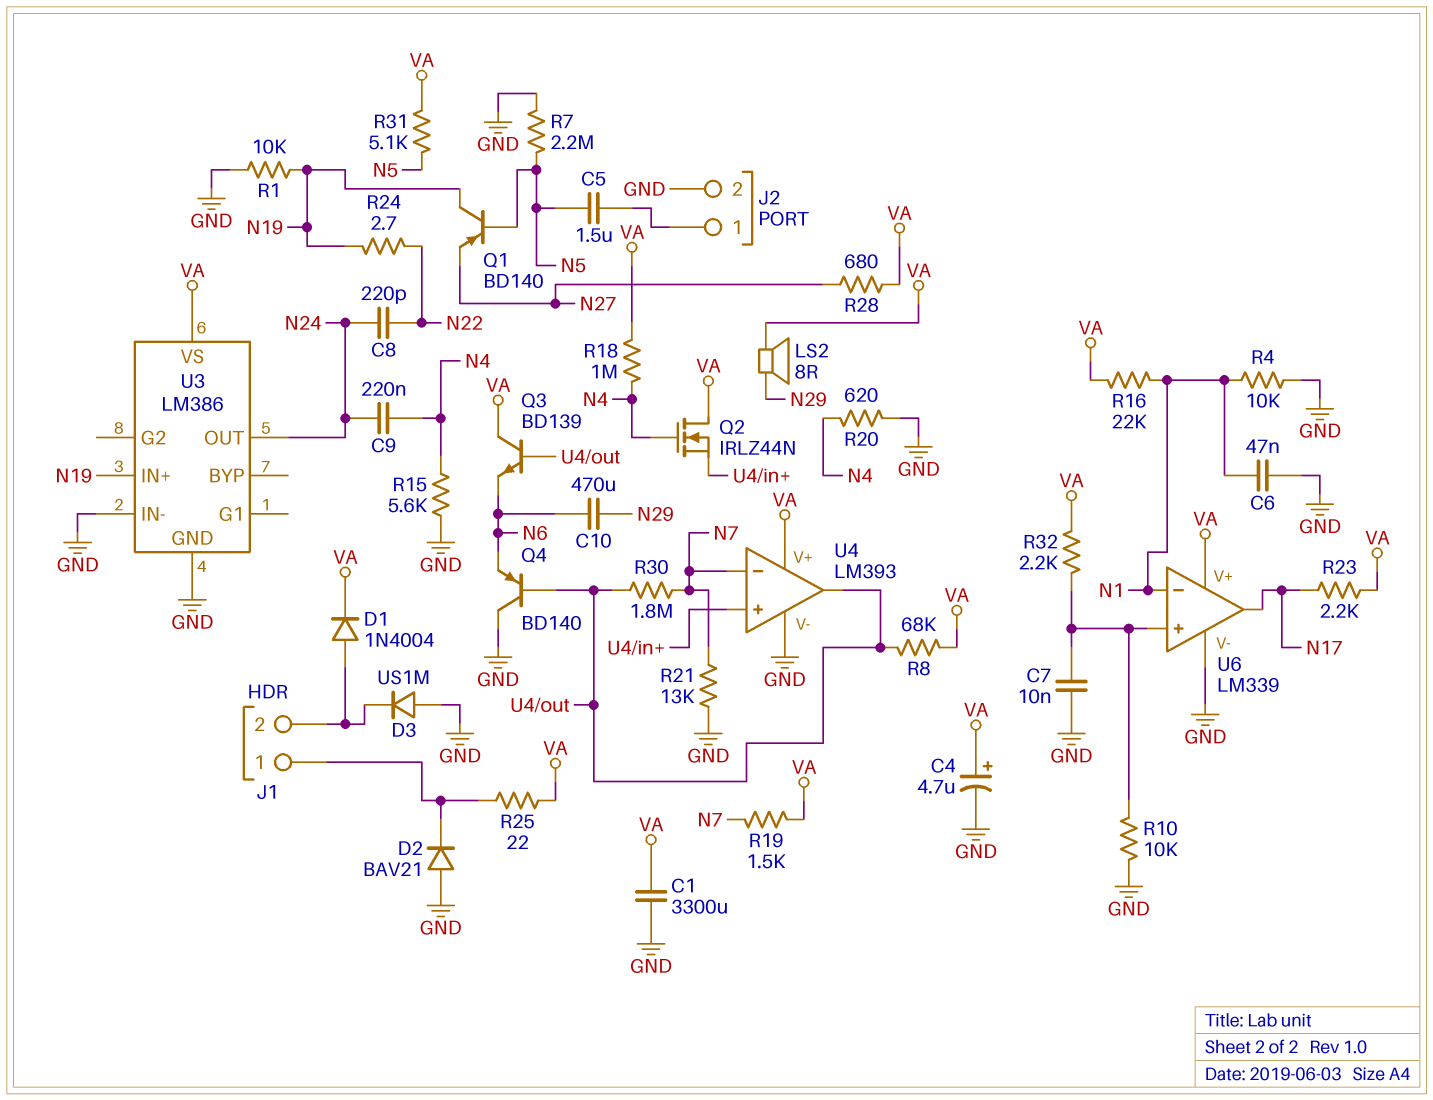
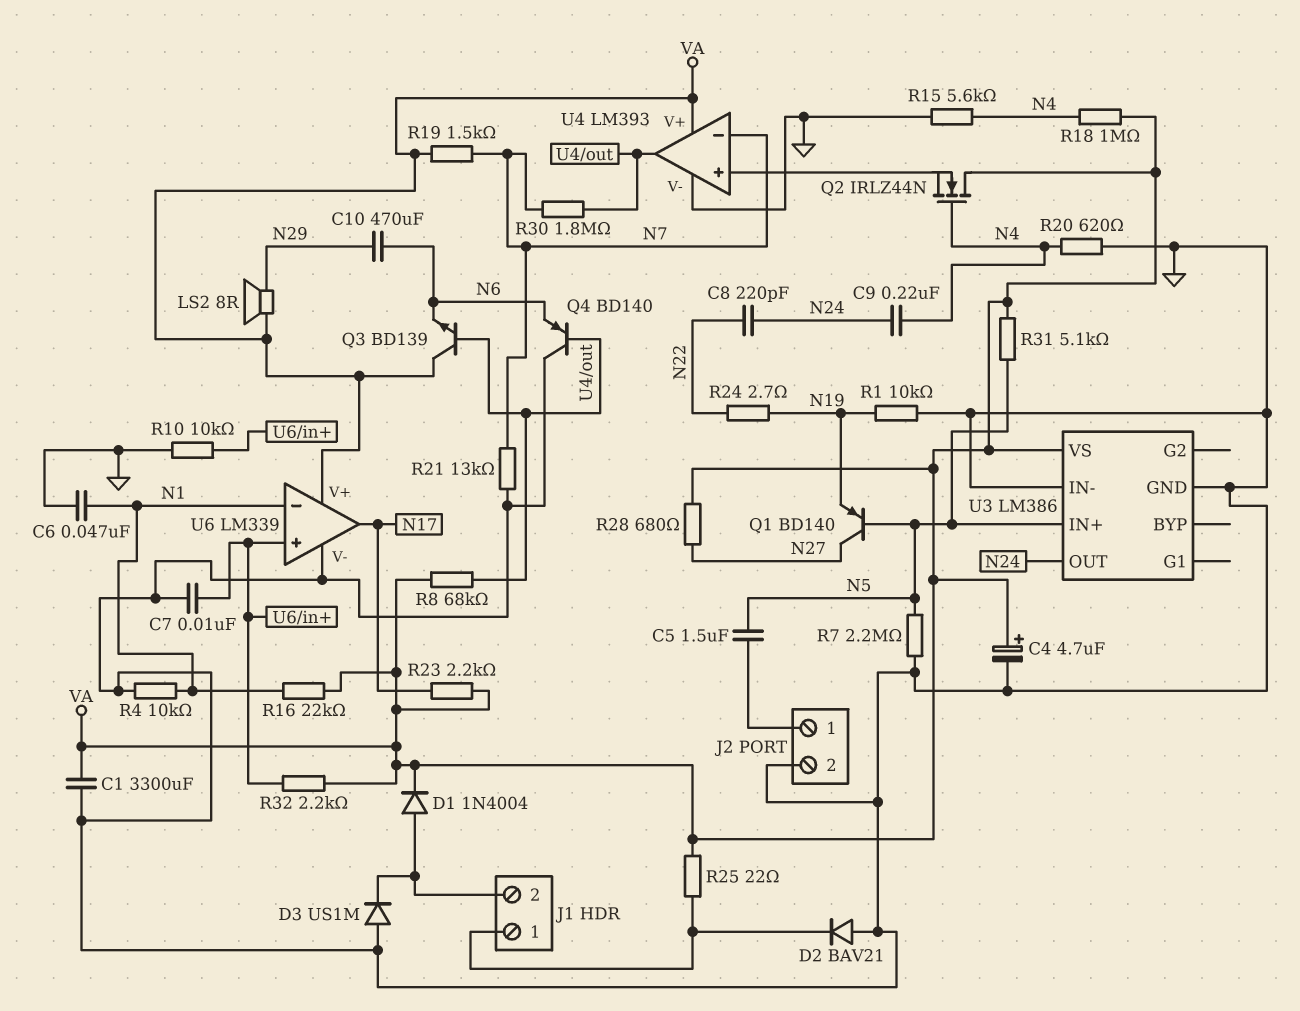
Q1: PNP BD140 (B N5, C N19, E N27) -> PNP BD140 (B N5, C N27, E N19)
U3 pin IN+: N19 -> N5

